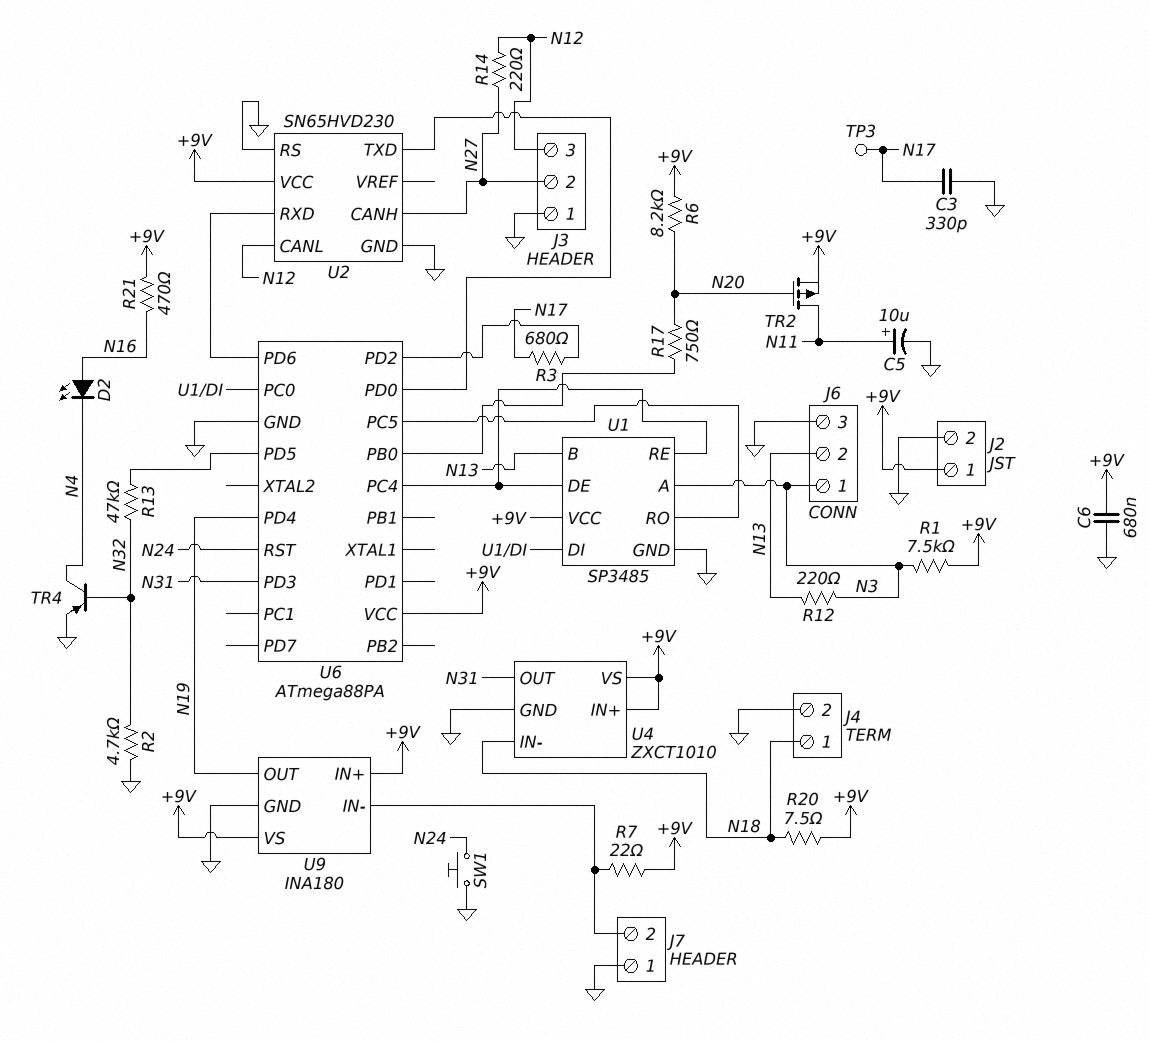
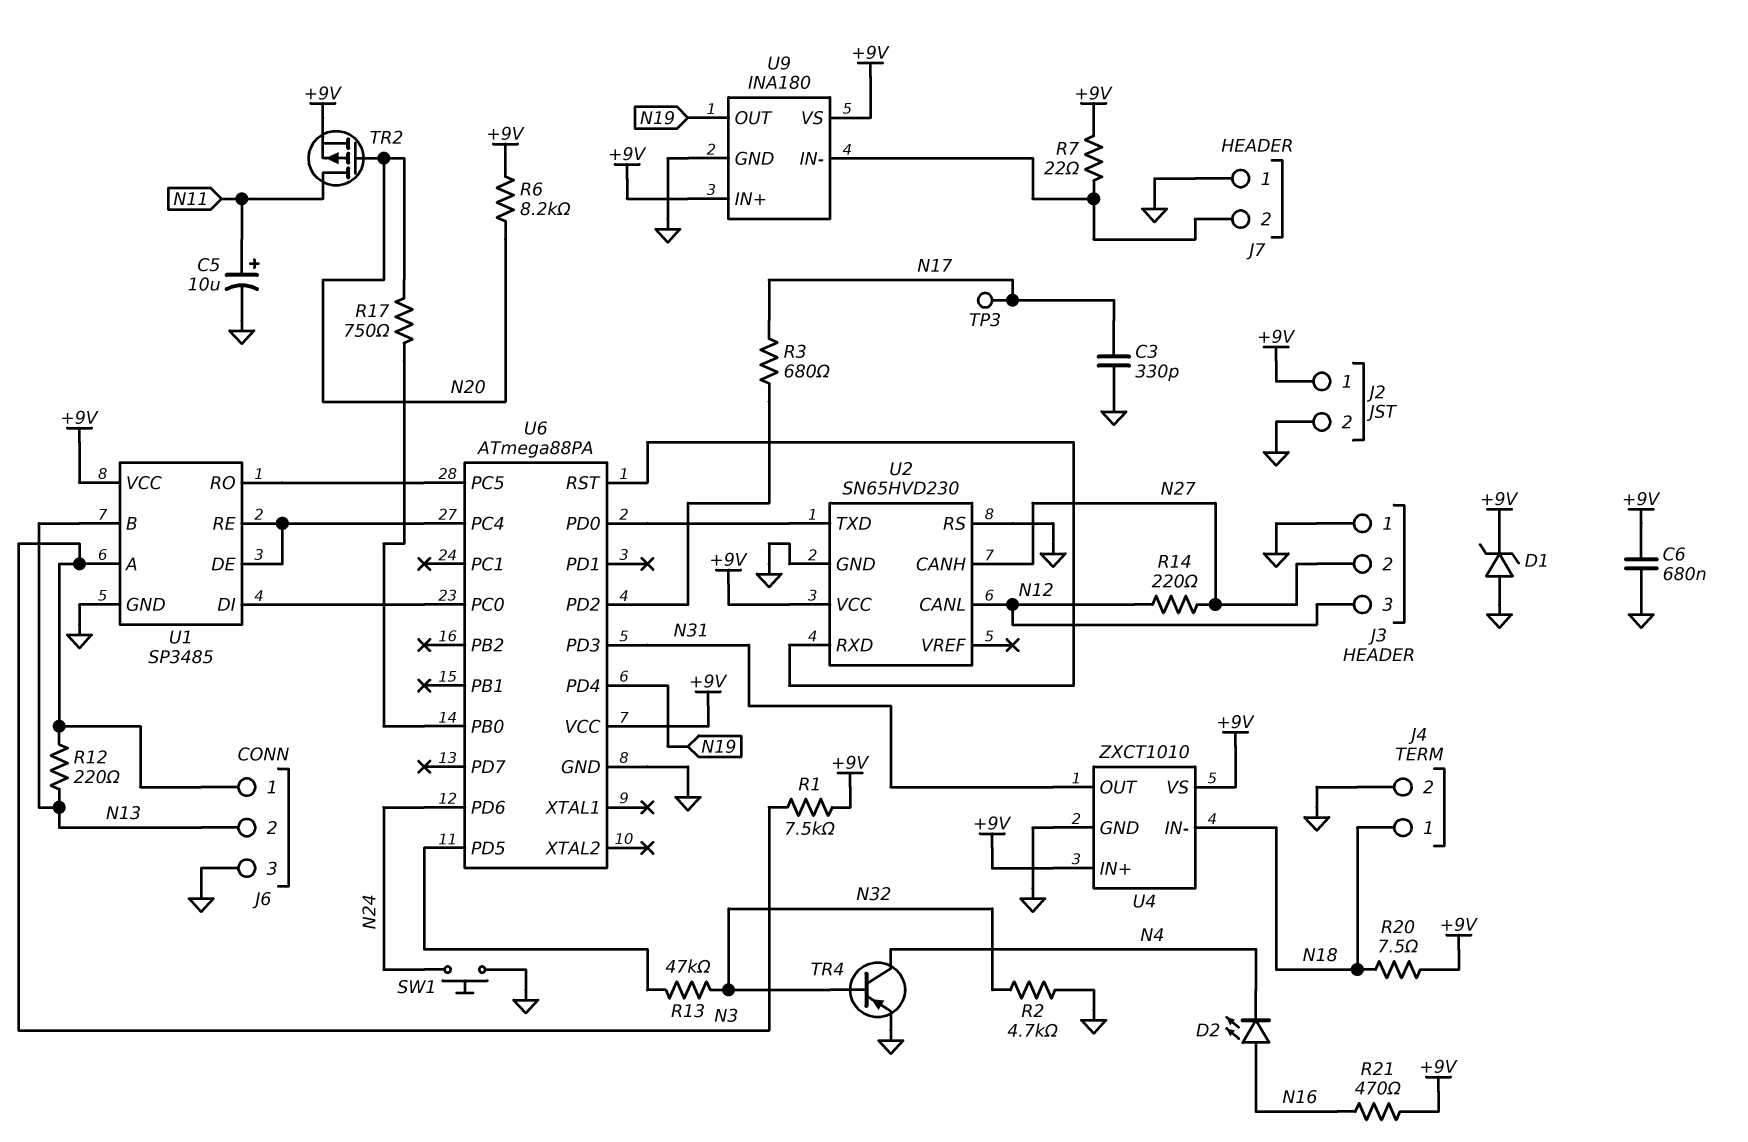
D1: none -> zener (A GND, K +9V)
U6 pin PD6: U2/RXD -> N24
U6 pin RST: N24 -> U2/RXD

